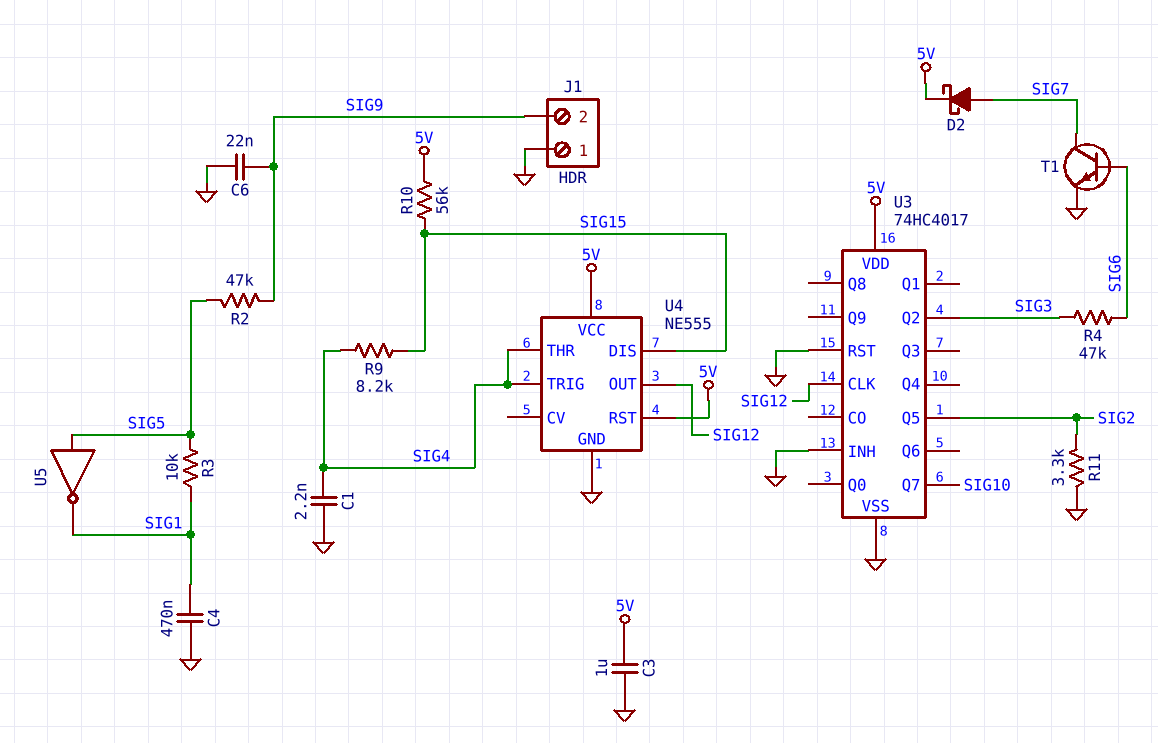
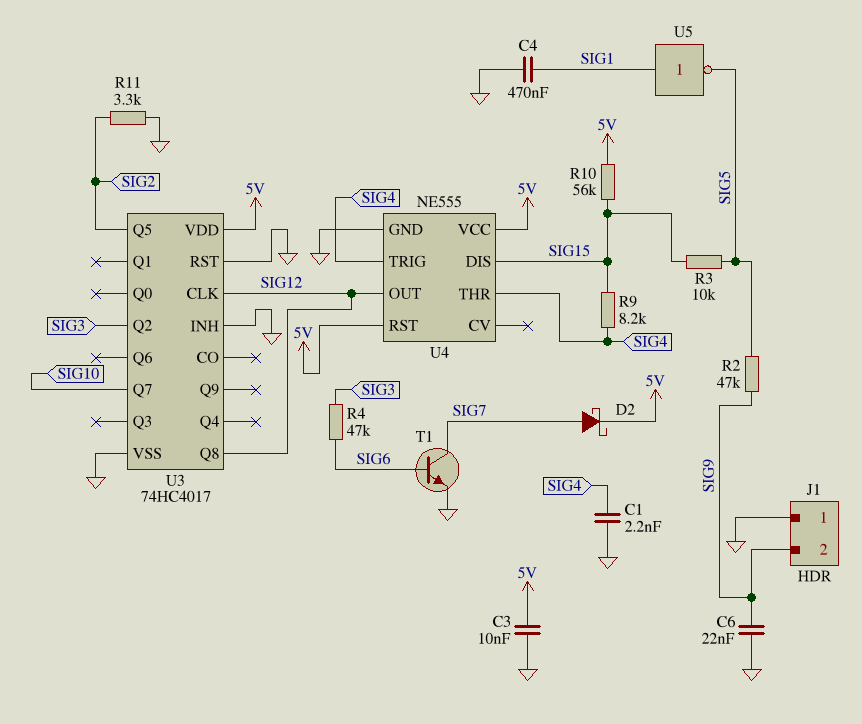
C3: 1uF (5V, GND) -> 10nF (5V, GND)
R3: 10k (SIG1, SIG5) -> 10k (SIG5, SIG15)
U3 pin Q8: none -> SIG12
U5: NOT (in SIG5, out SIG1) -> NOT (in SIG1, out SIG5)

